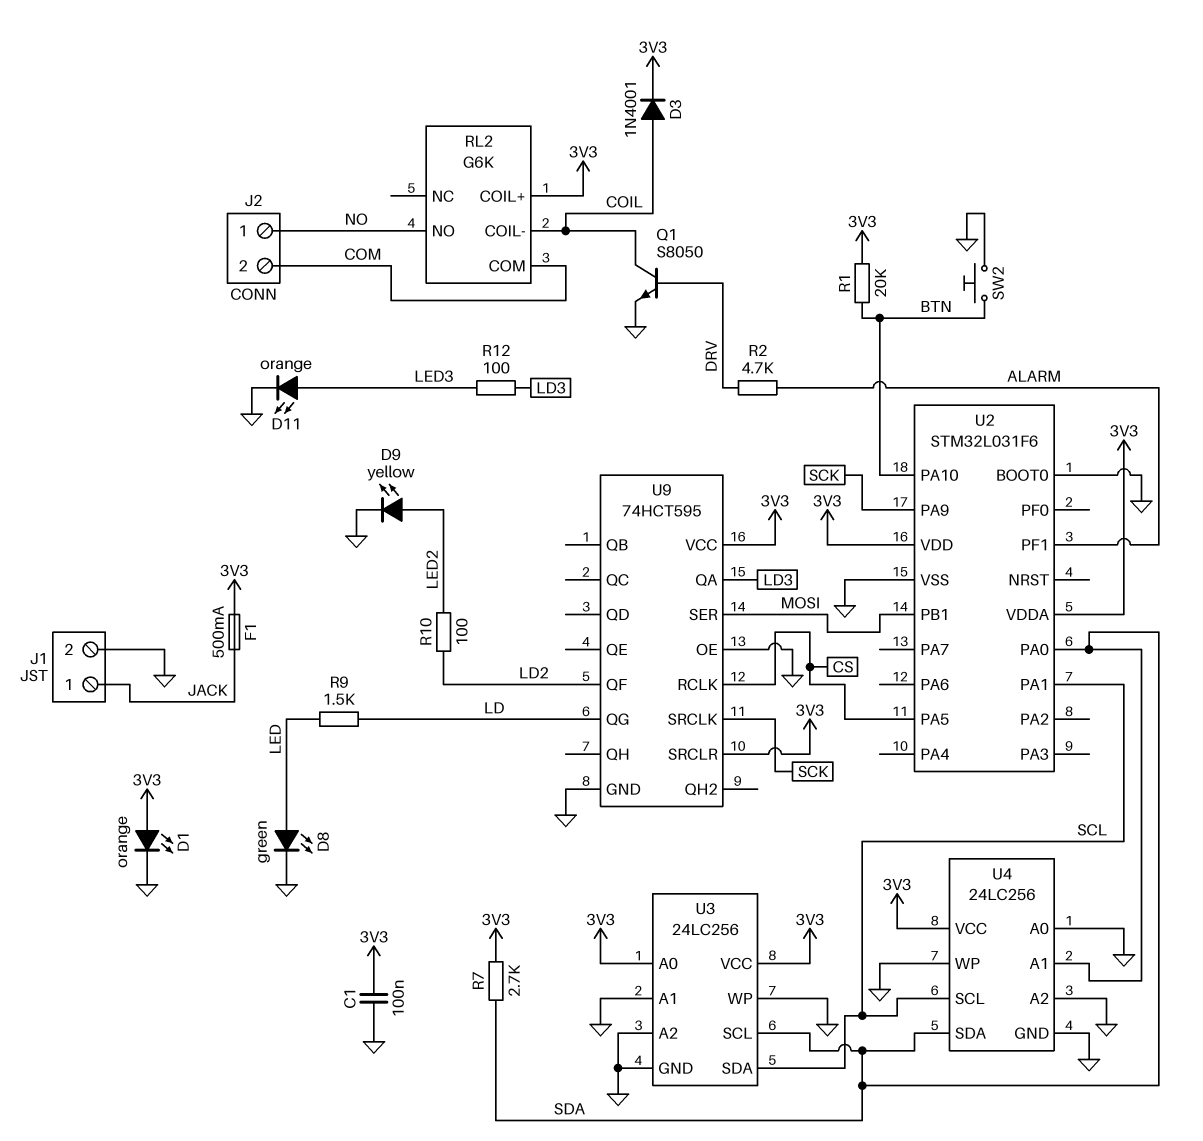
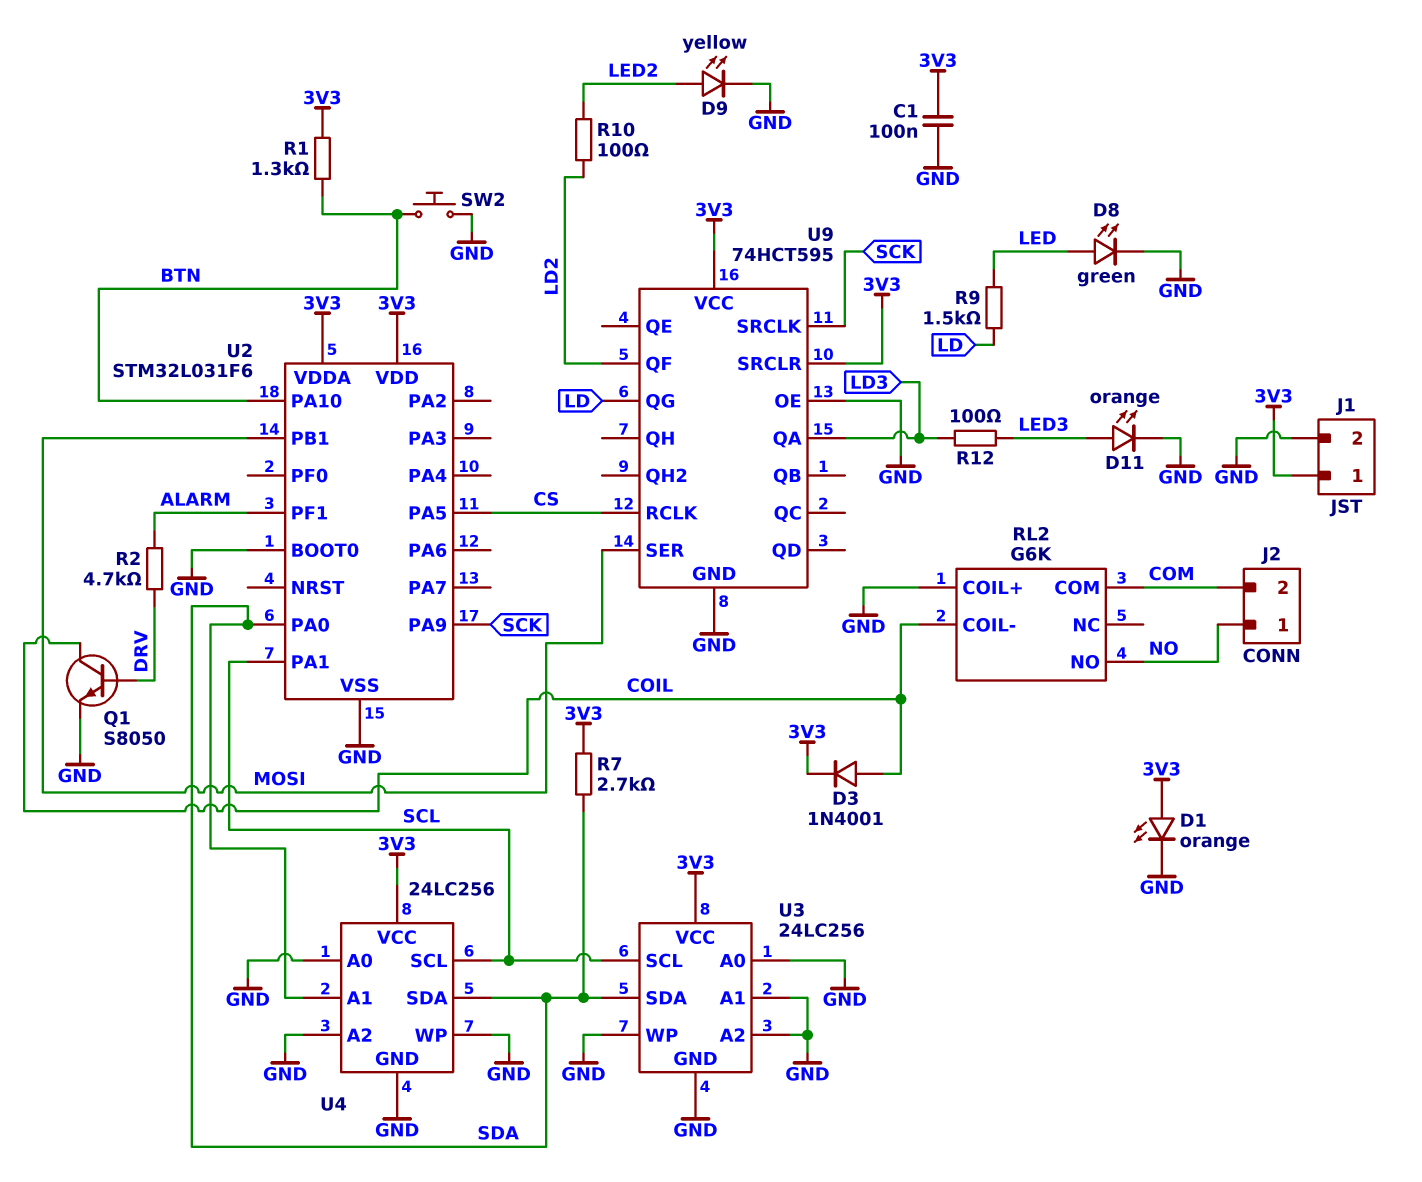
F1: 500mA (3V3, JACK) -> none
J1 pin 1: JACK -> 3V3
R1: 20k (3V3, BTN) -> 1.3k (3V3, BTN)
RL2 pin COIL+: 3V3 -> GND
U3 pin A0: 3V3 -> GND
U3 pin SCL: SDA -> SCL
U3 pin SDA: SCL -> SDA

